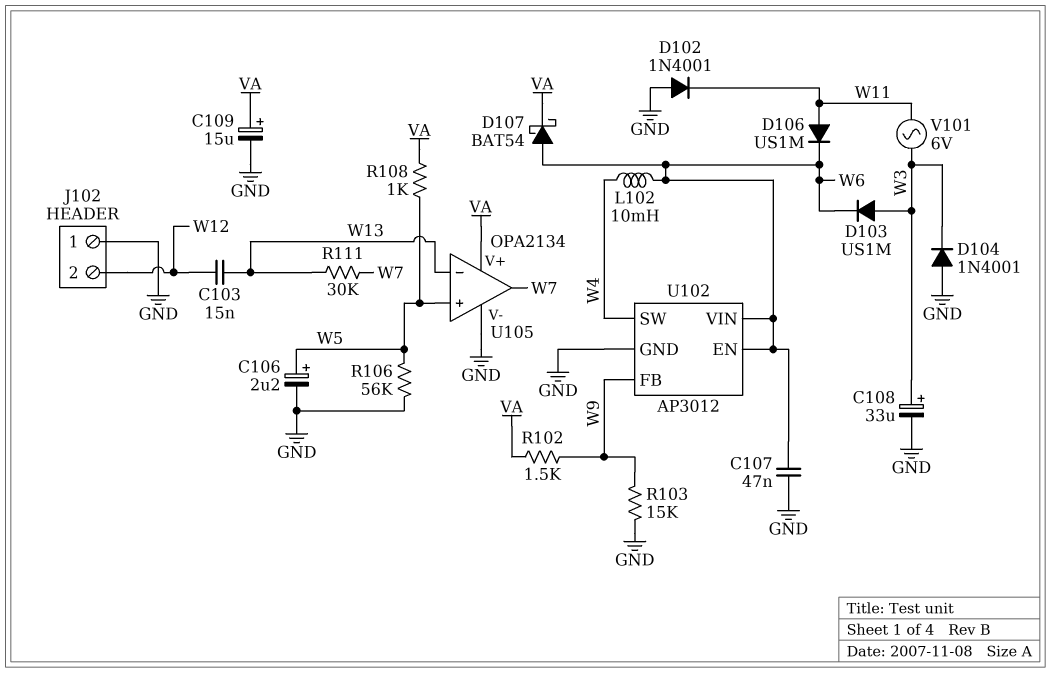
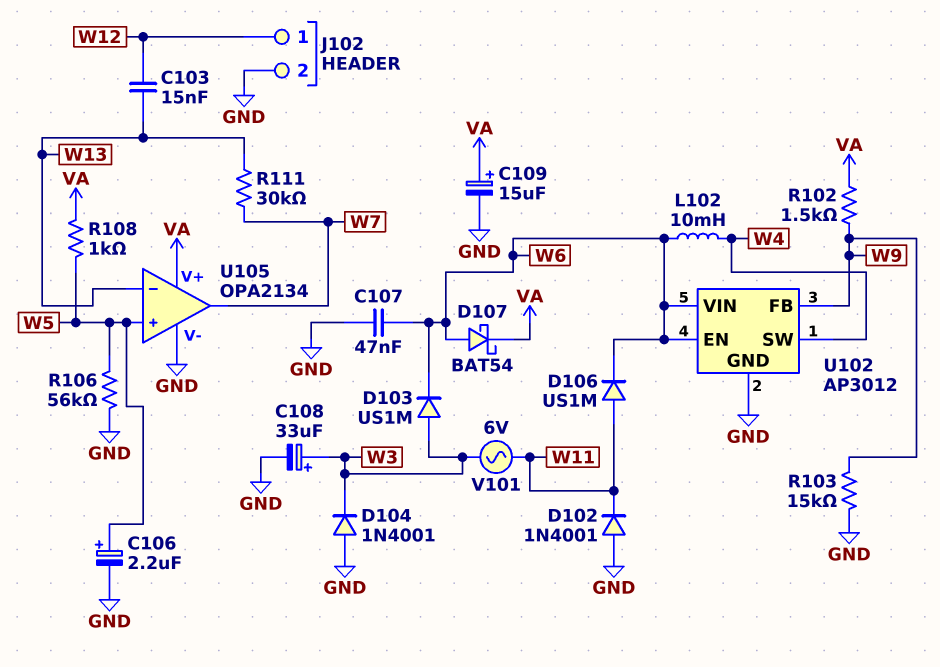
J102 pin 1: GND -> W12
J102 pin 2: W12 -> GND

